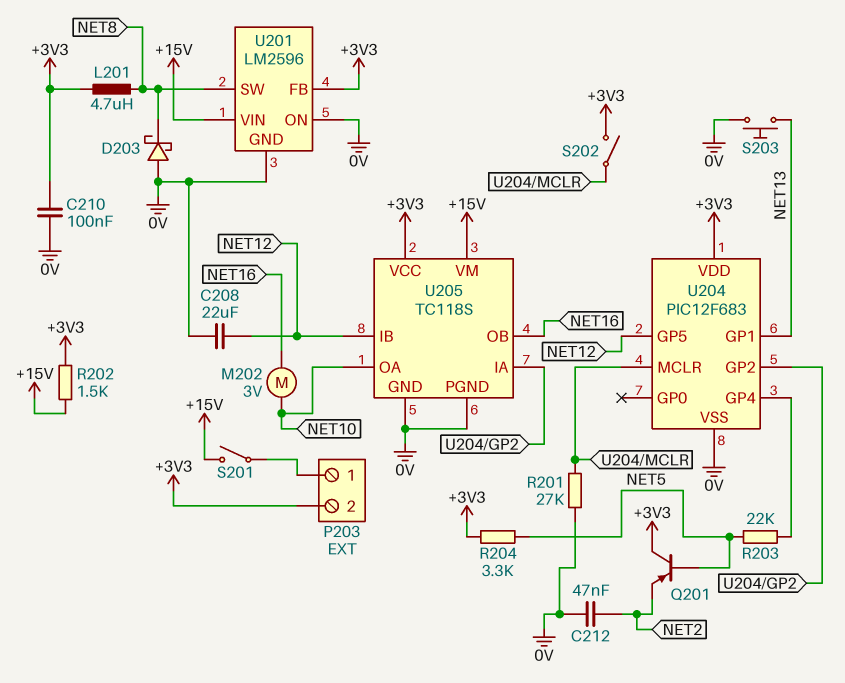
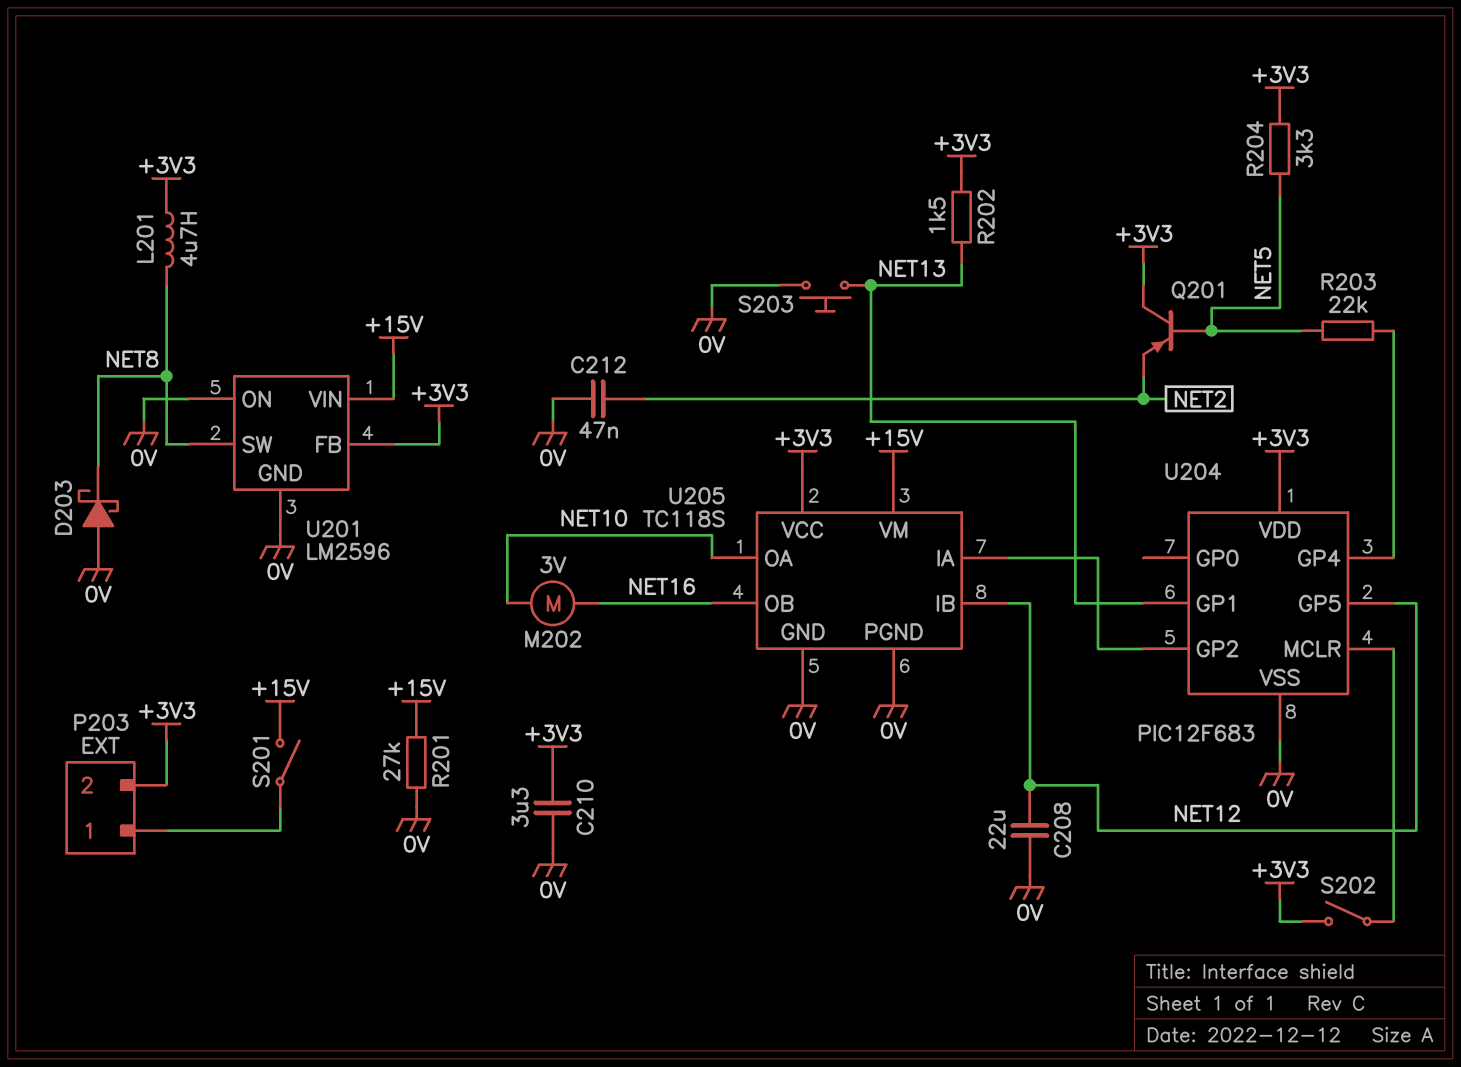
C210: 100nF (+3V3, 0V) -> 3.3uF (+3V3, 0V)
R201: 27k (0V, U204/MCLR) -> 27k (+15V, 0V)
R202: 1.5k (+3V3, +15V) -> 1.5k (+3V3, NET13)

